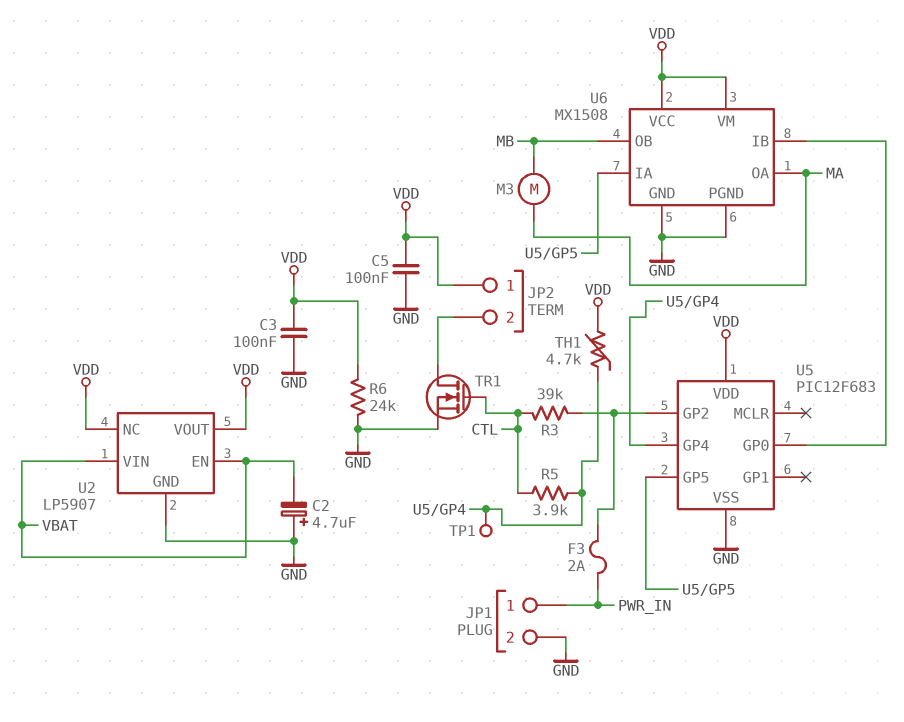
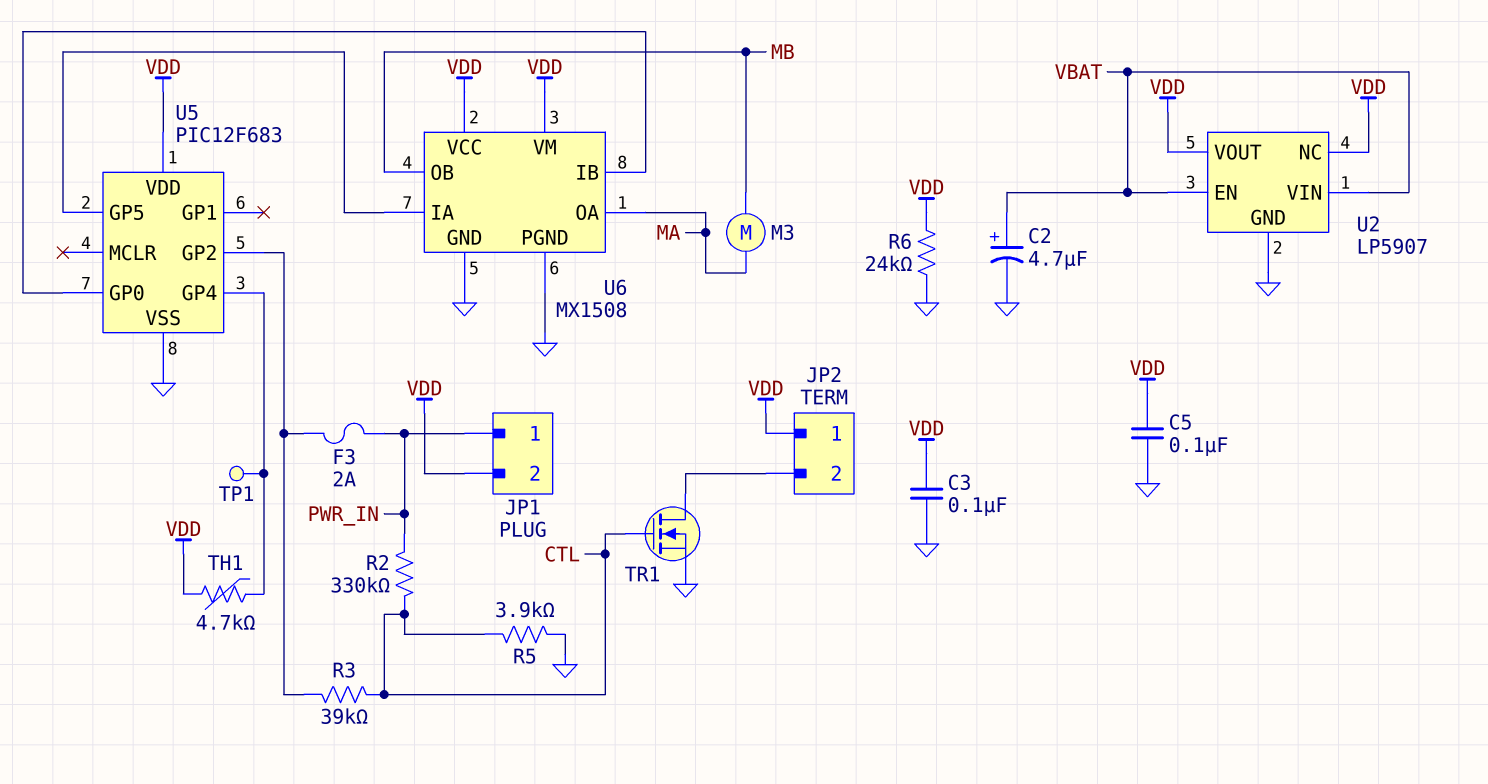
C2: 4.7uF (plus GND, minus VBAT) -> 4.7uF (plus VBAT, minus GND)
JP1 pin 2: GND -> VDD
R2: none -> 330k (CTL, PWR_IN)
R5: 3.9k (CTL, U5/GP4) -> 3.9k (CTL, GND)

